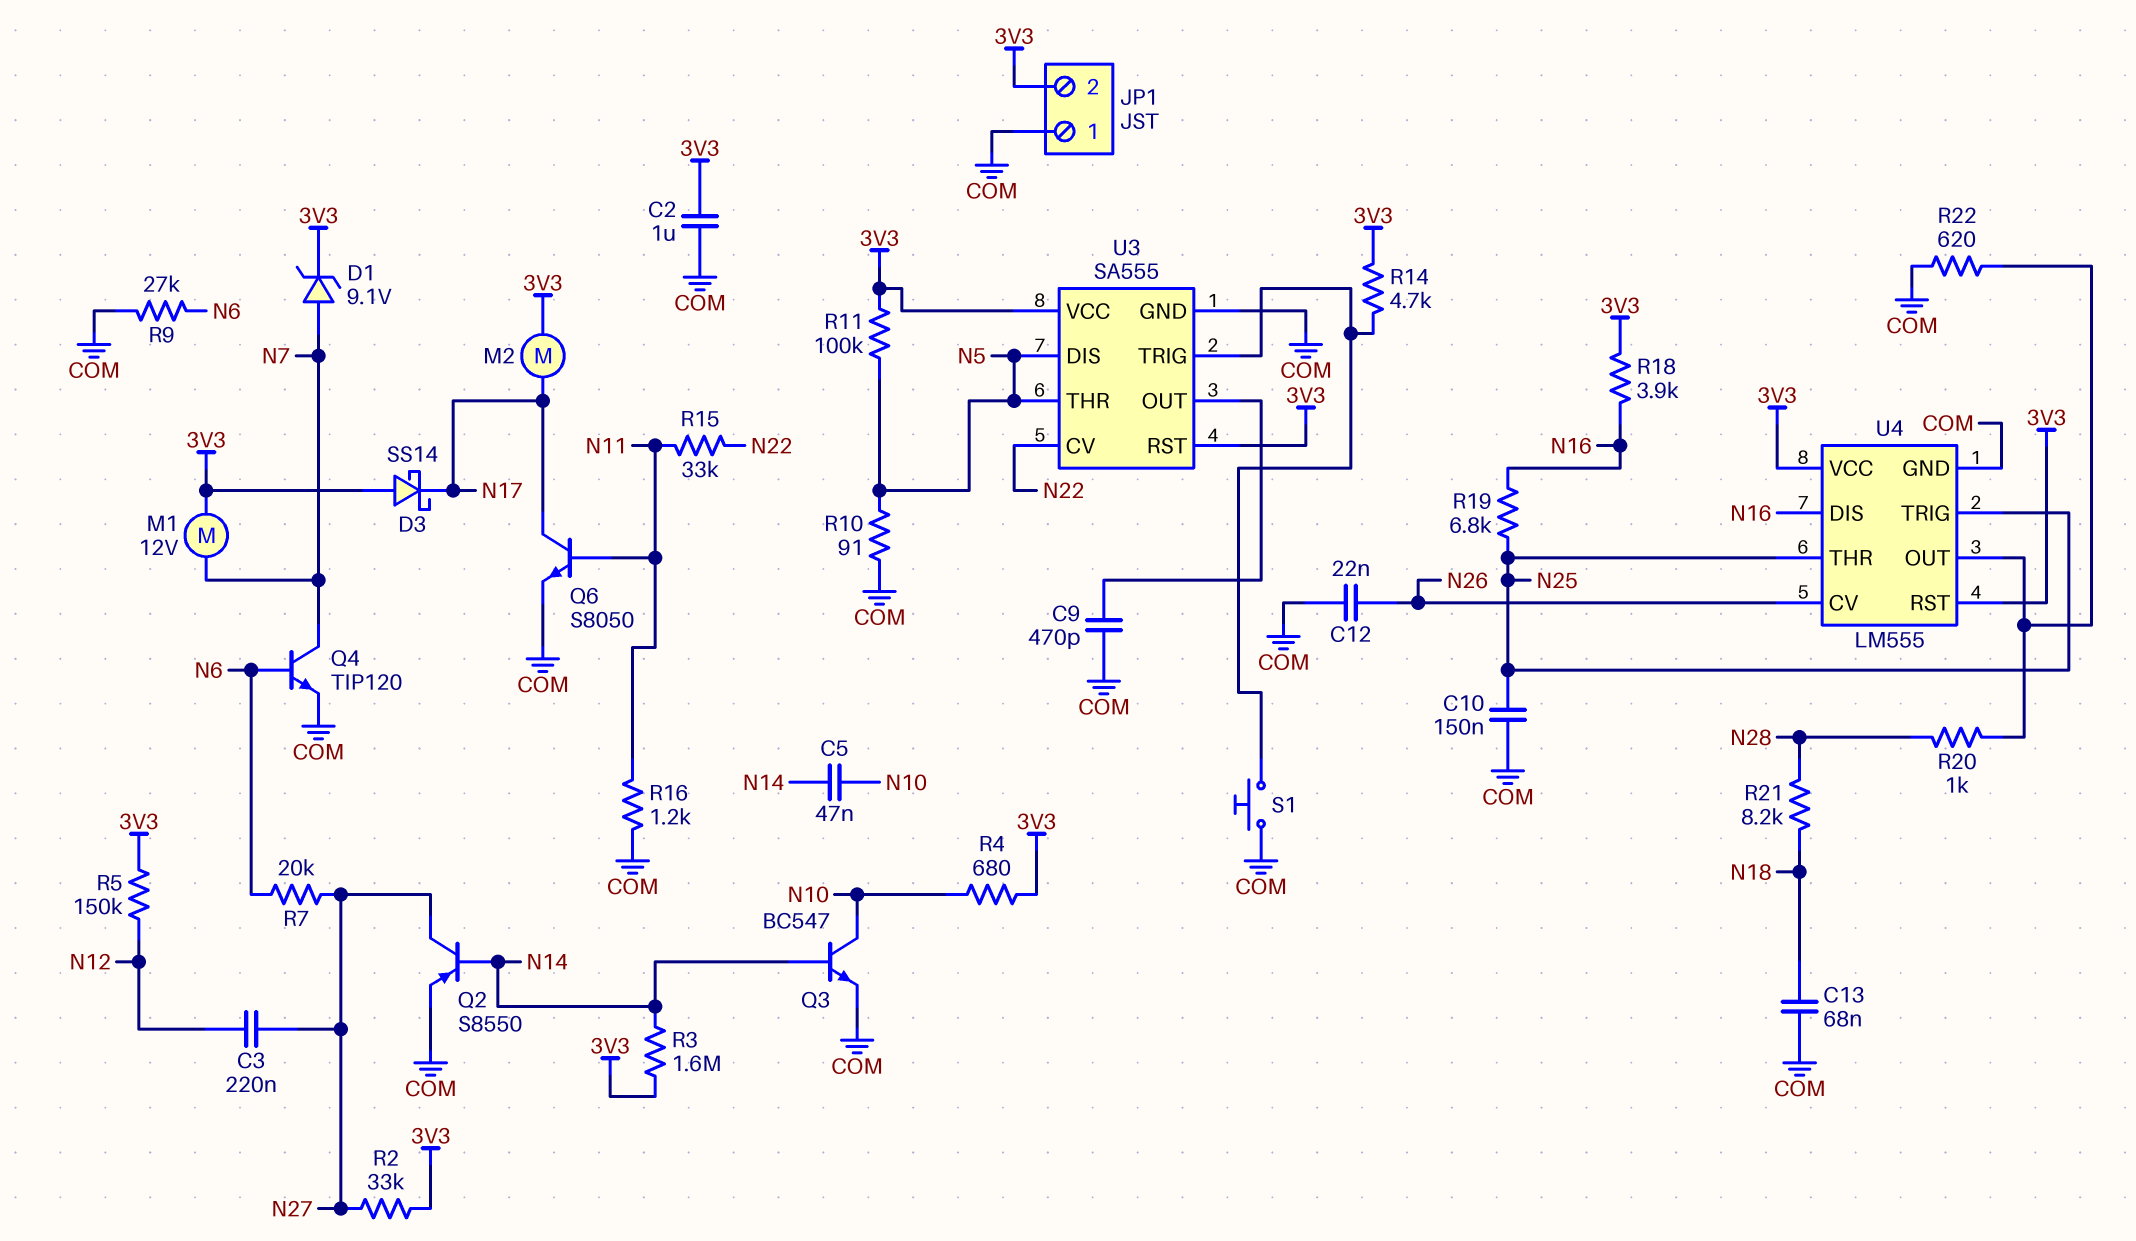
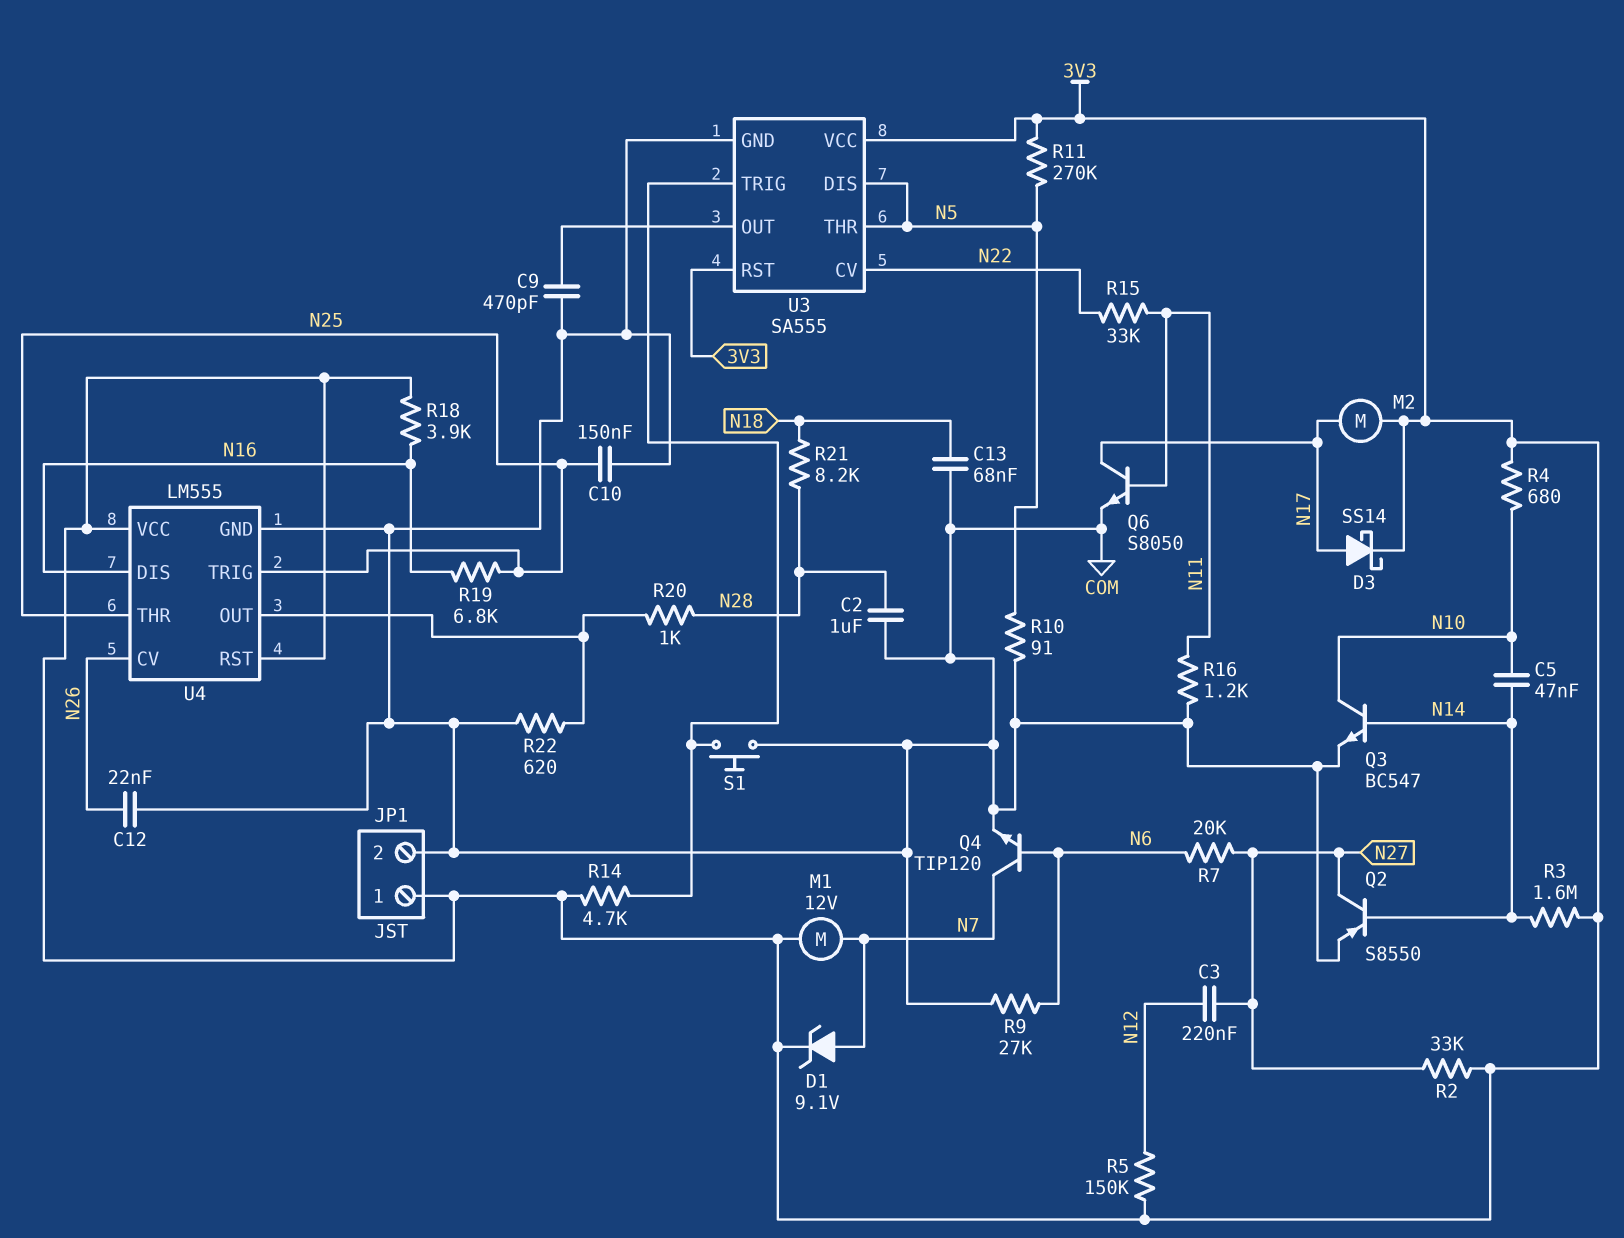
C2: 1uF (3V3, COM) -> 1uF (COM, N28)
D3: schottky SS14 (A 3V3, K N17) -> schottky SS14 (A N17, K 3V3)
JP1 pin 1: COM -> 3V3
JP1 pin 2: 3V3 -> COM
R11: 100k (3V3, N5) -> 270k (3V3, N5)

